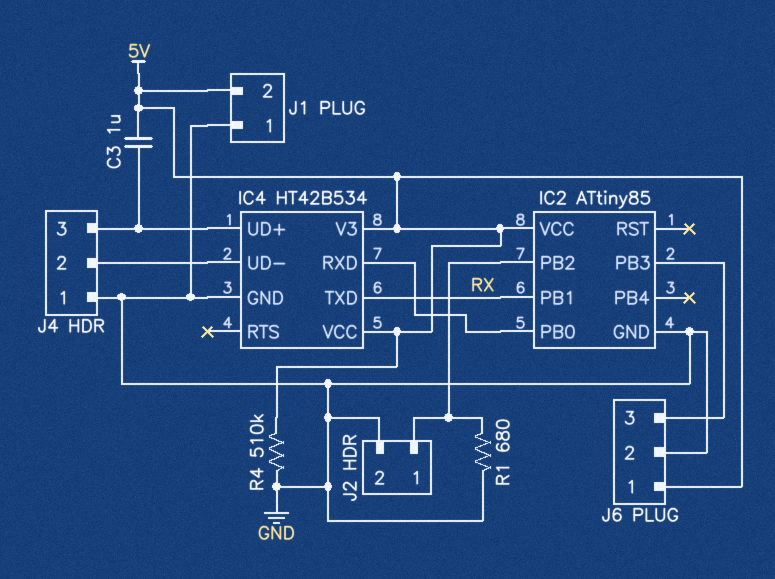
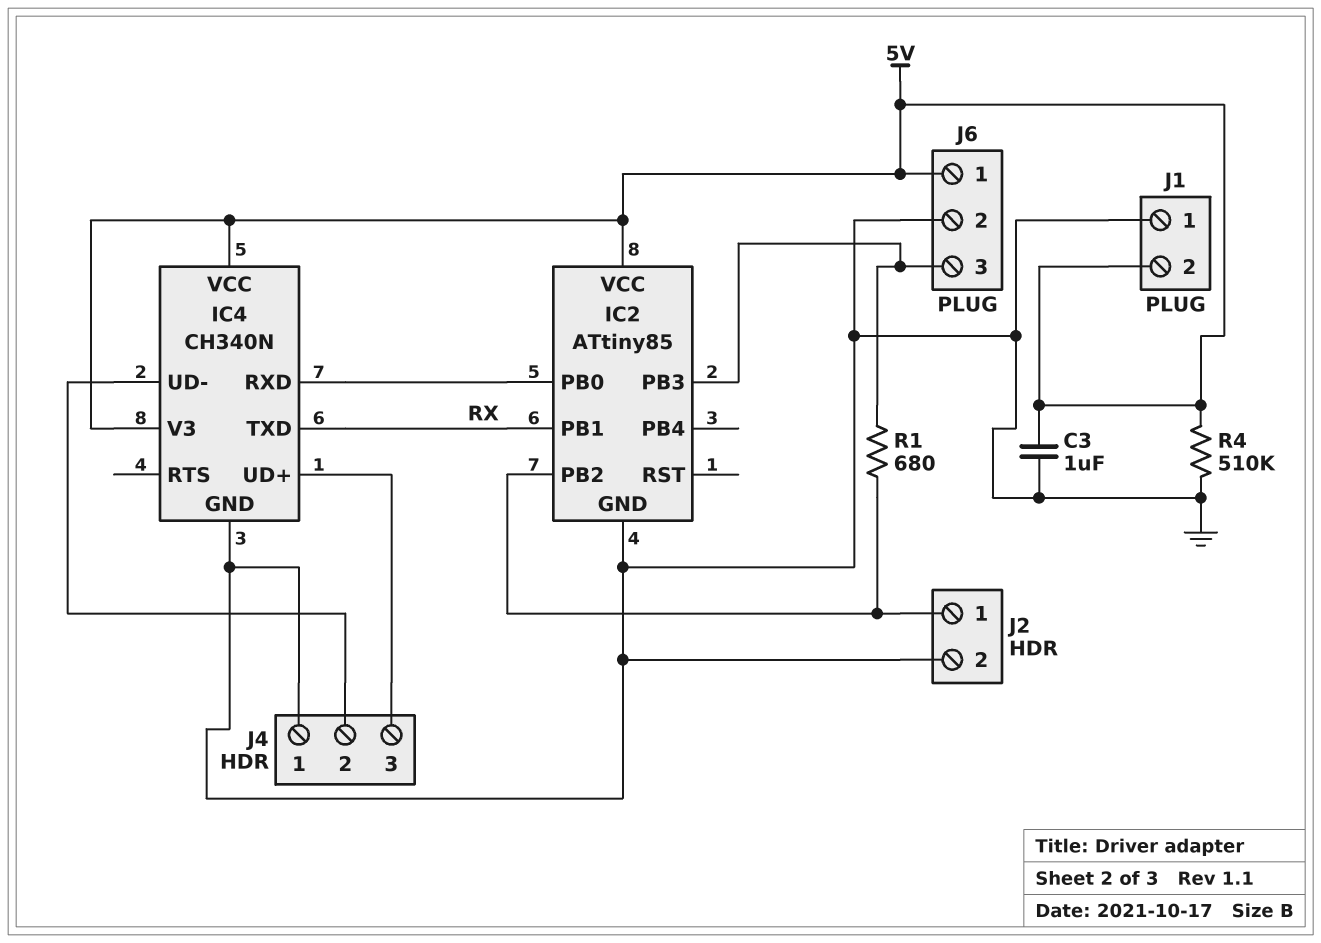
C3: 1uF (5V, IC4/UD+) -> 1uF (5V, GND)
IC4: HT42B534 -> CH340N
R1: 680 (GND, IC2/PB2) -> 680 (IC2/PB2, IC2/PB3)

